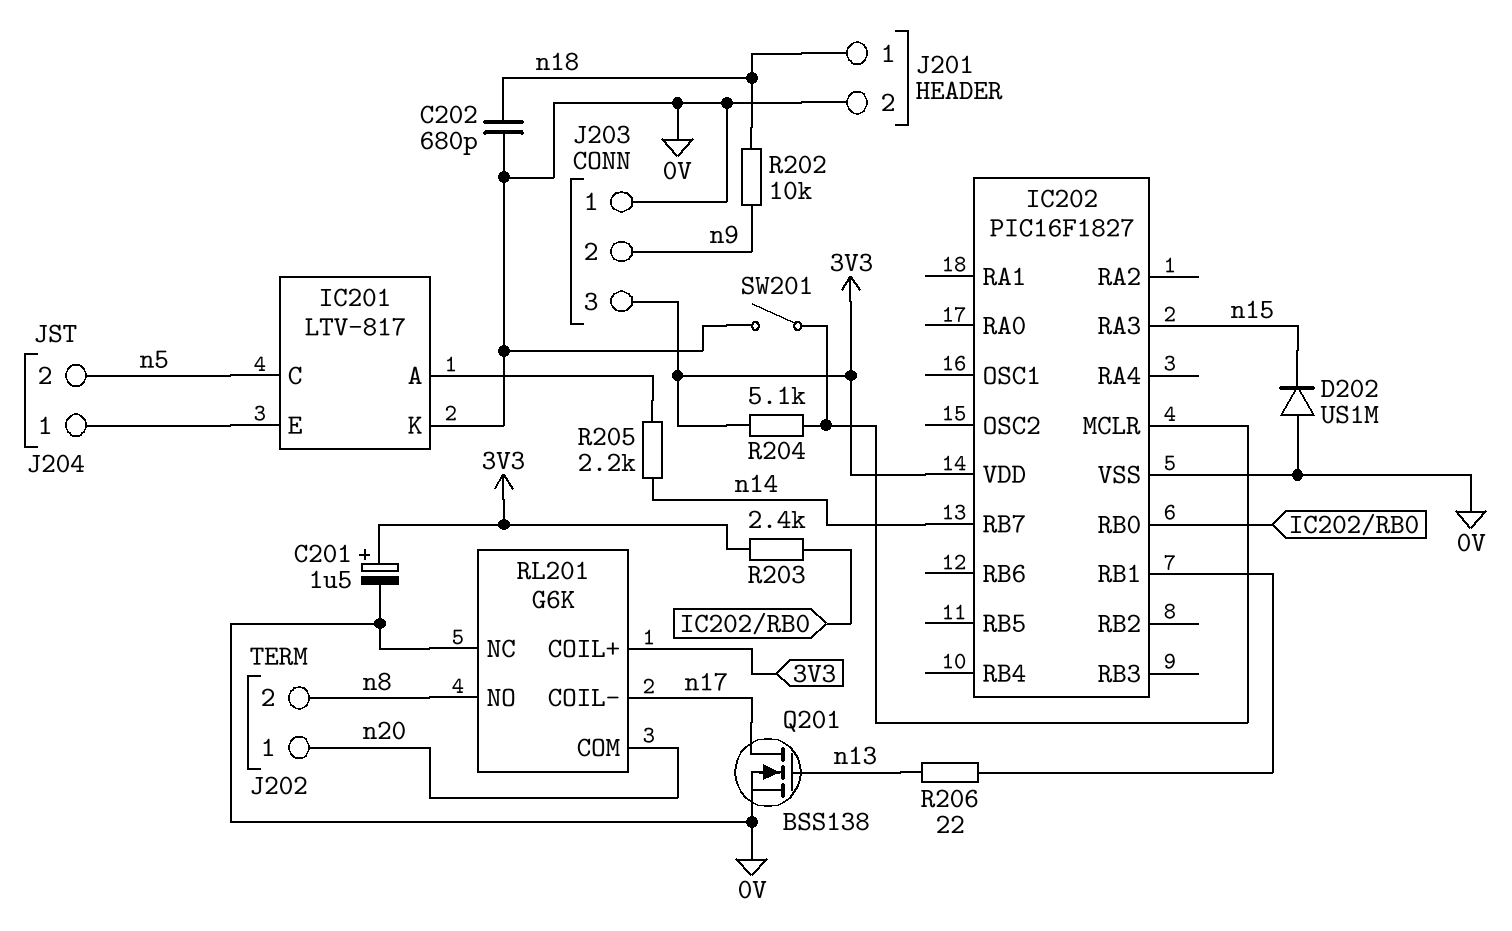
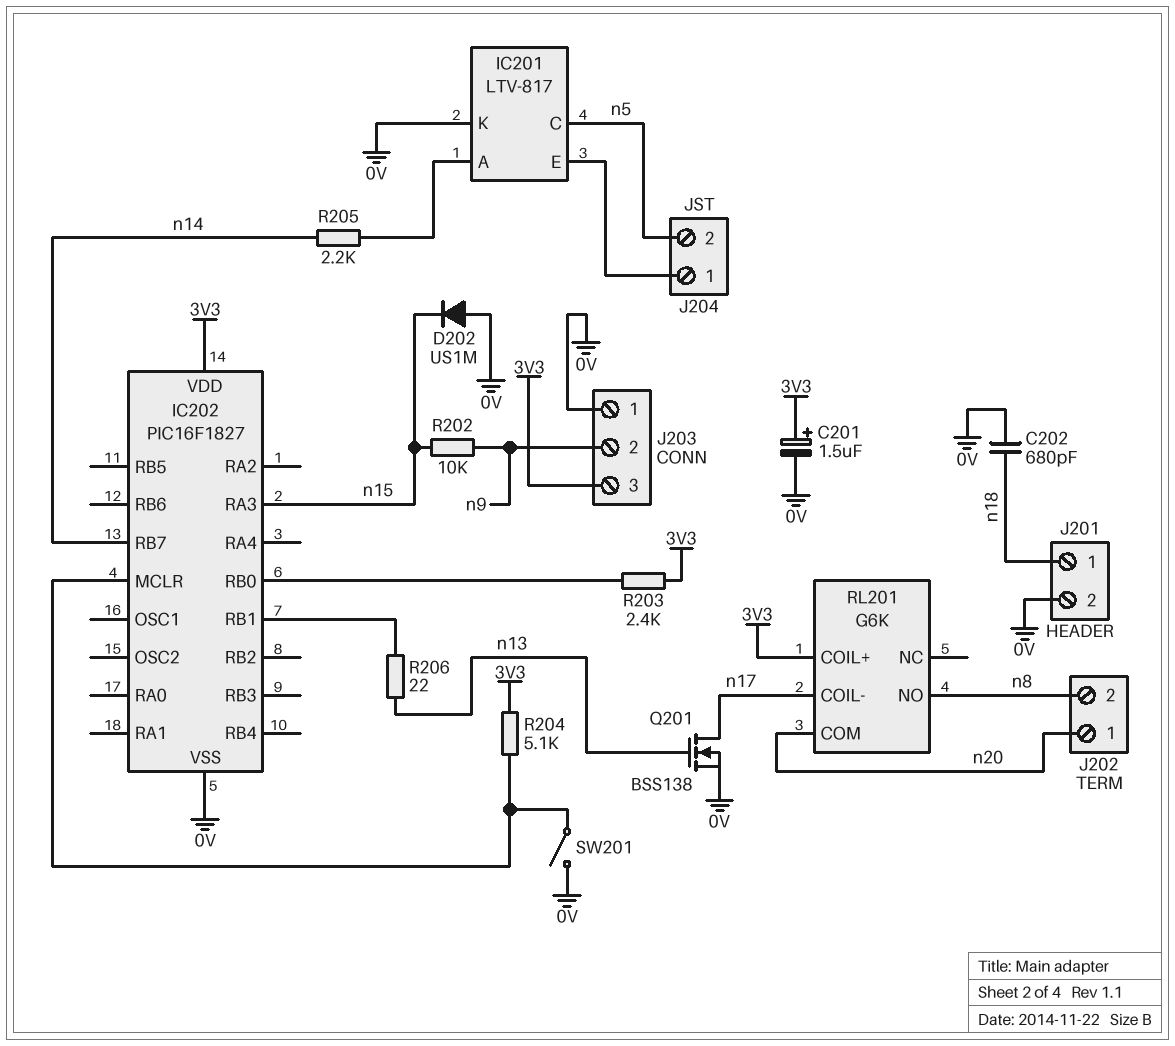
R202: 10k (n9, n18) -> 10k (n9, n15)
RL201 pin NC: 0V -> none

